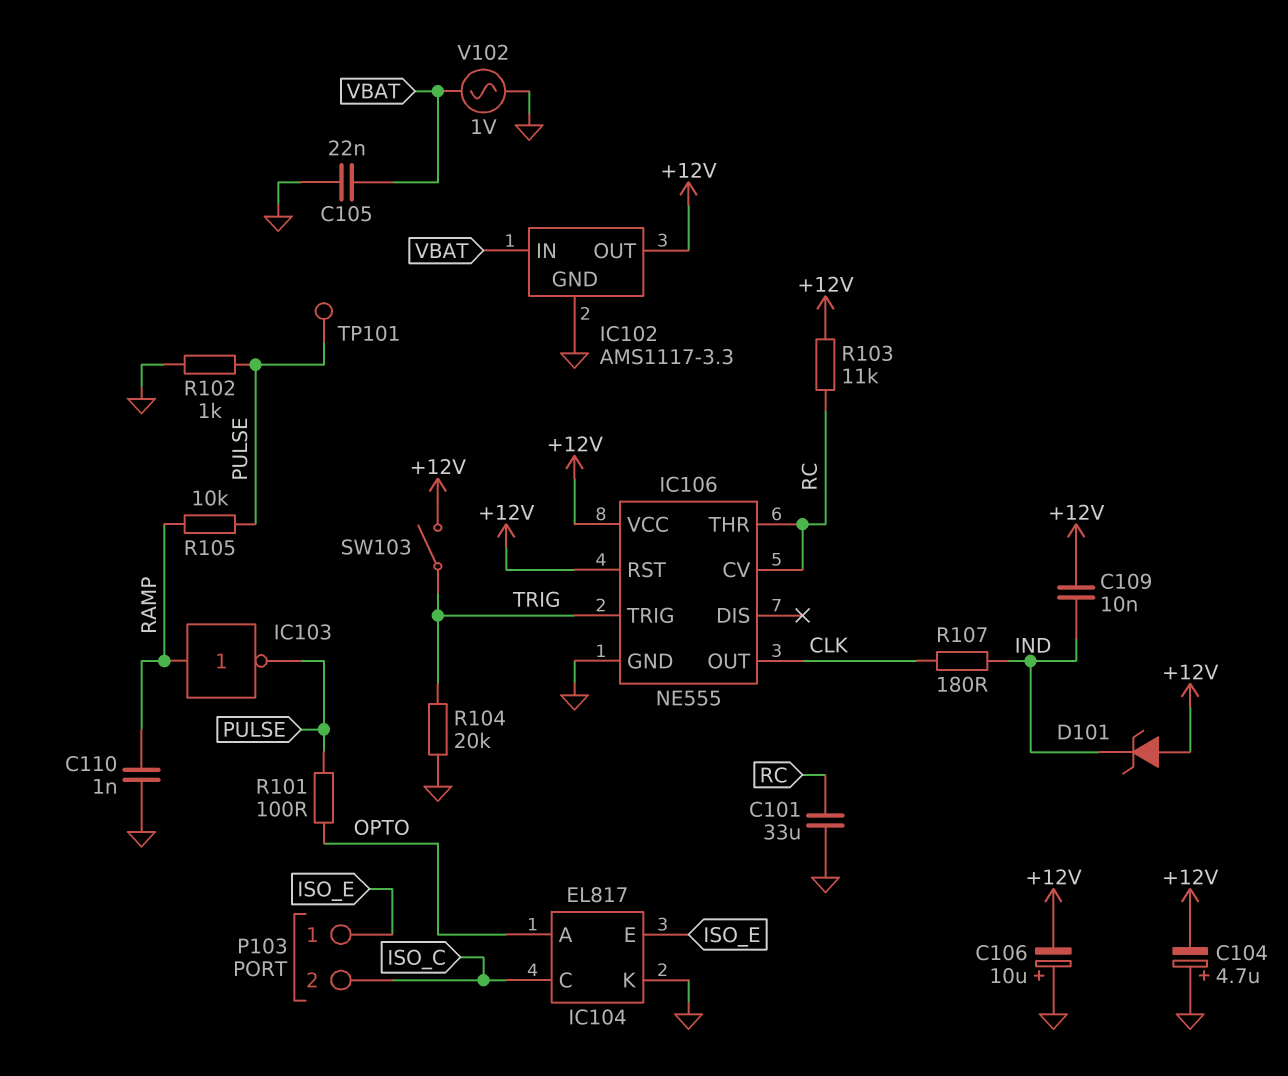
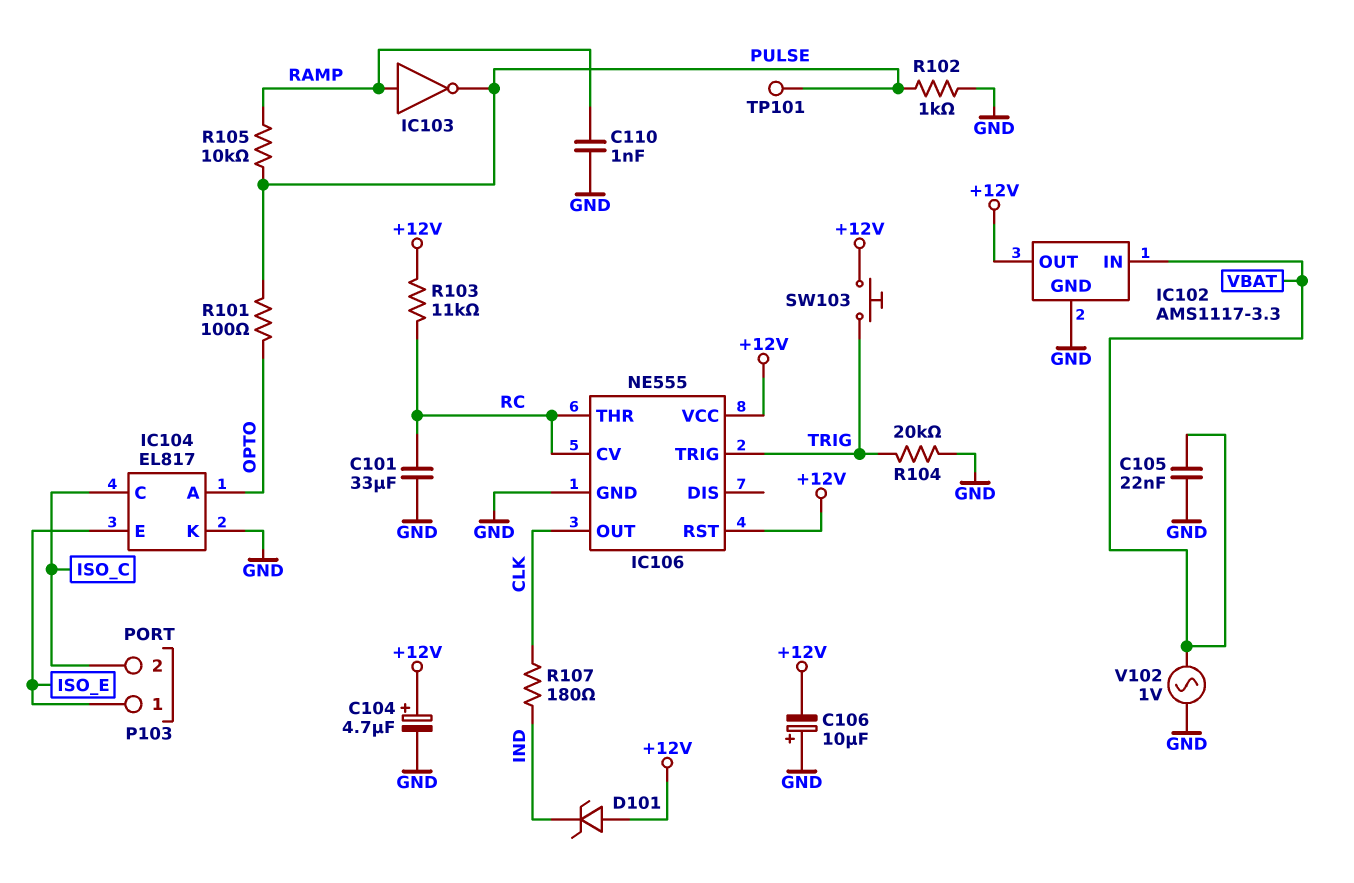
C104: 4.7uF (plus GND, minus +12V) -> 4.7uF (plus +12V, minus GND)
C109: 10nF (+12V, IND) -> none
SW103: switch (+12V, TRIG) -> button (+12V, TRIG)

